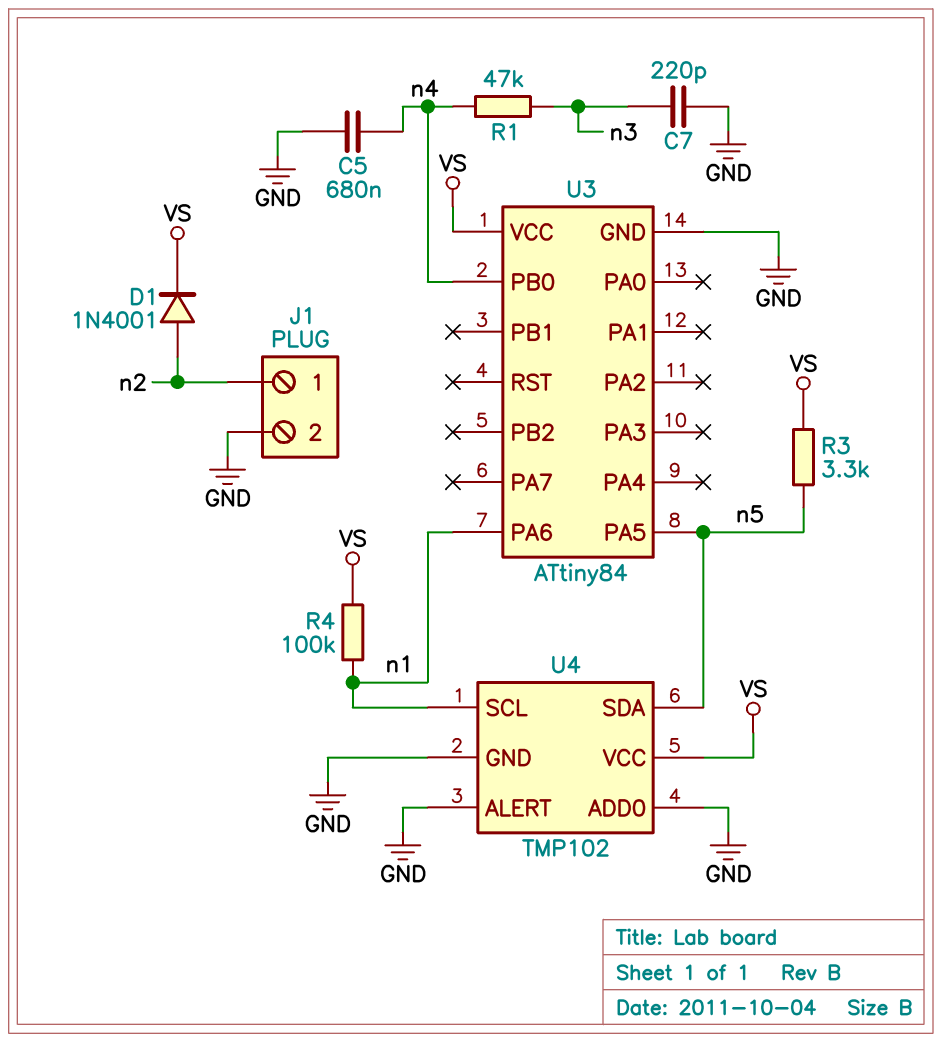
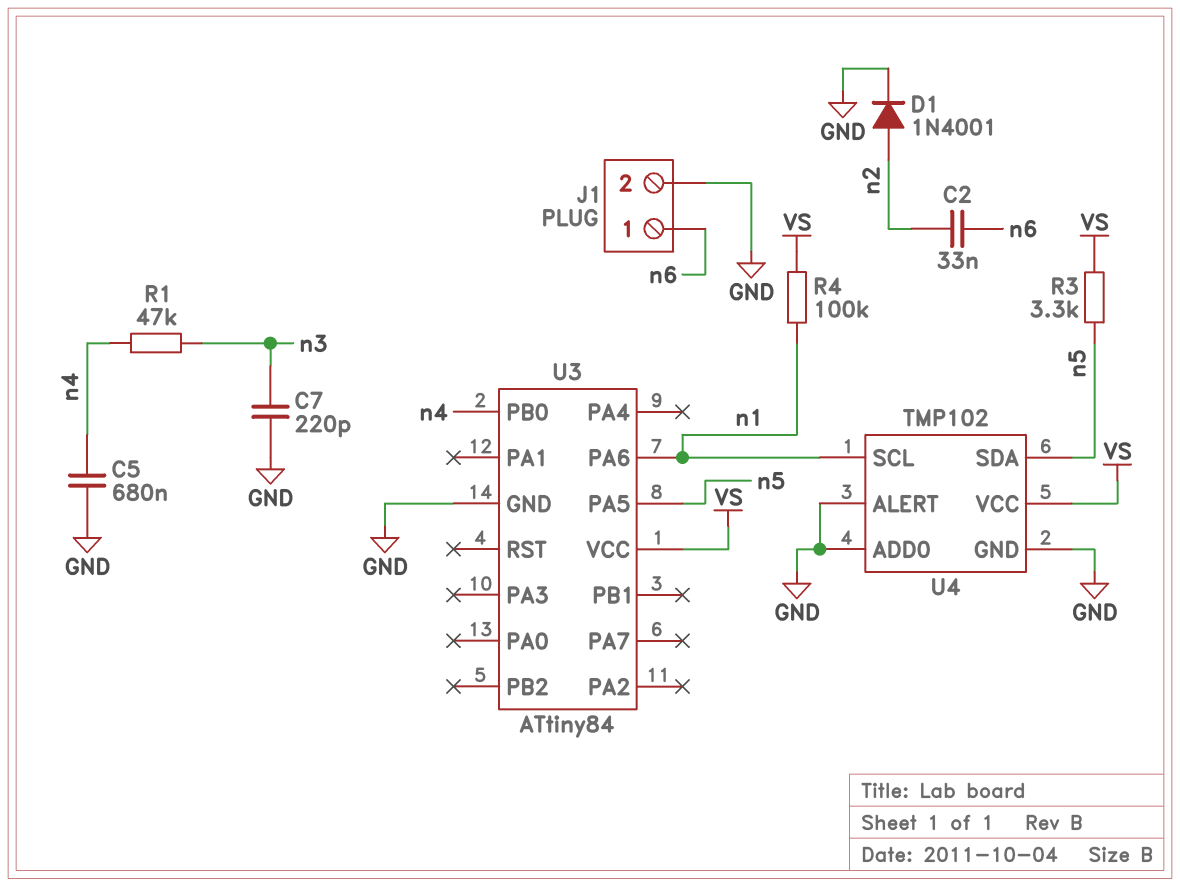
C2: none -> 33nF (n2, n6)
D1: diode 1N4001 (A n2, K VS) -> diode 1N4001 (A n2, K GND)
J1 pin 1: n2 -> n6

